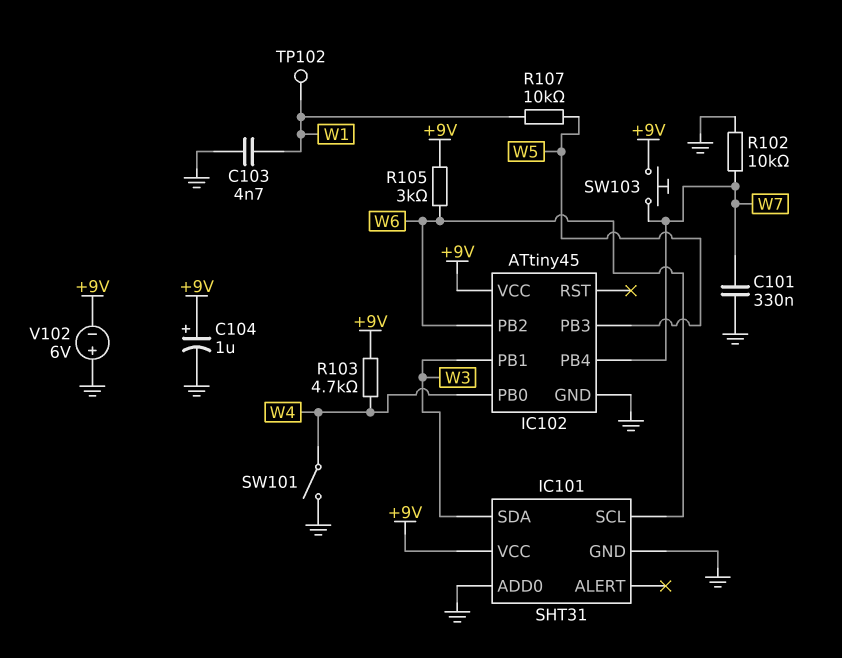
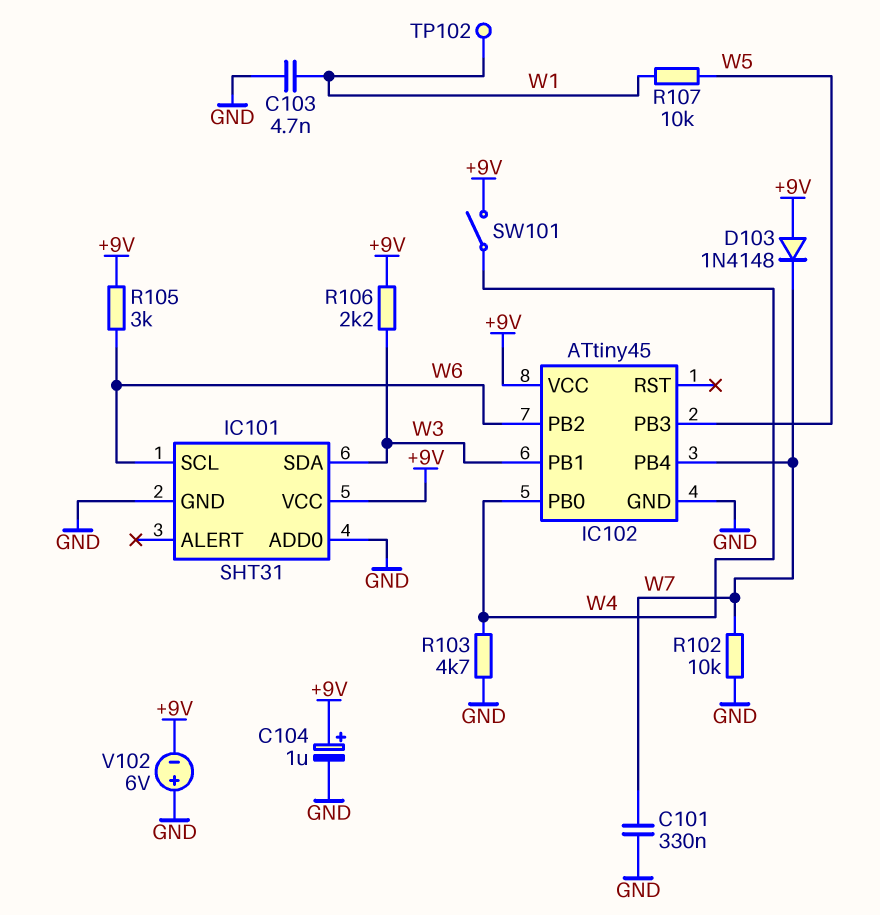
D103: none -> diode 1N4148 (A +9V, K W7)
R103: 4.7k (+9V, W4) -> 4.7k (GND, W4)
R106: none -> 2.2k (+9V, W3)
SW101: switch (GND, W4) -> switch (+9V, W4)
SW103: button (+9V, W7) -> none

